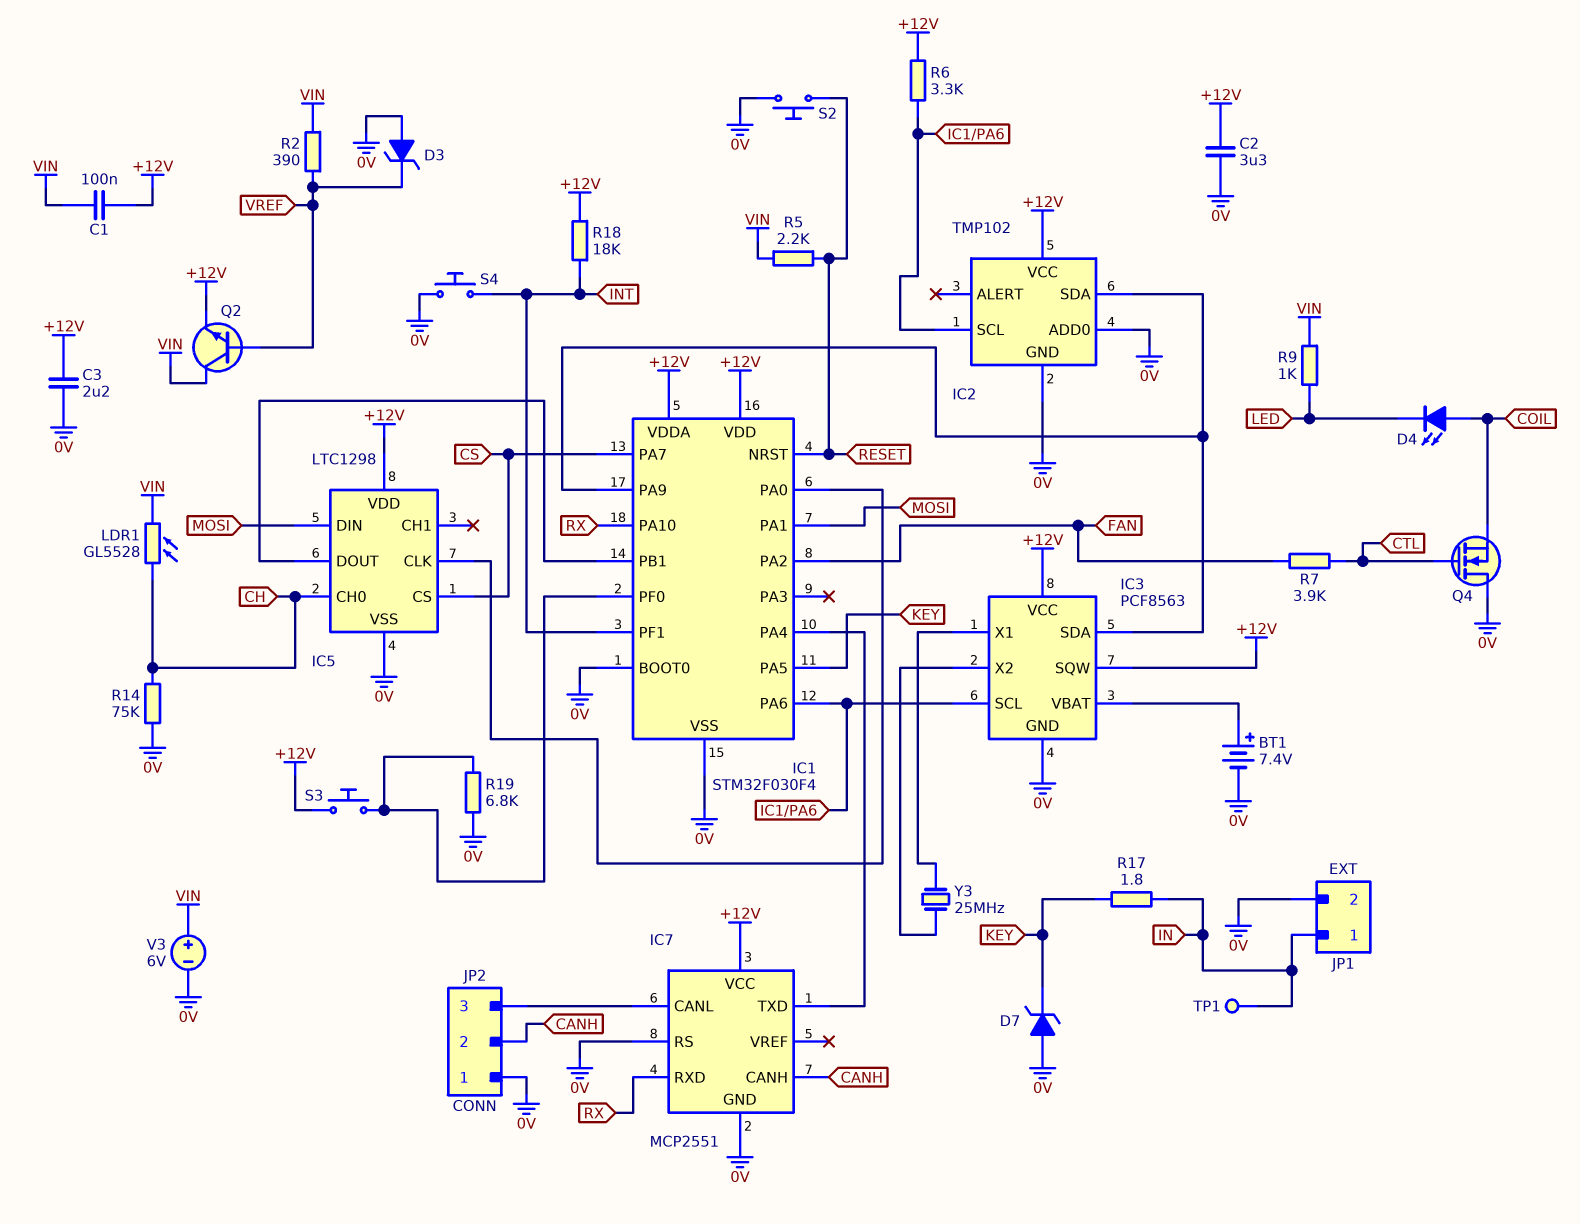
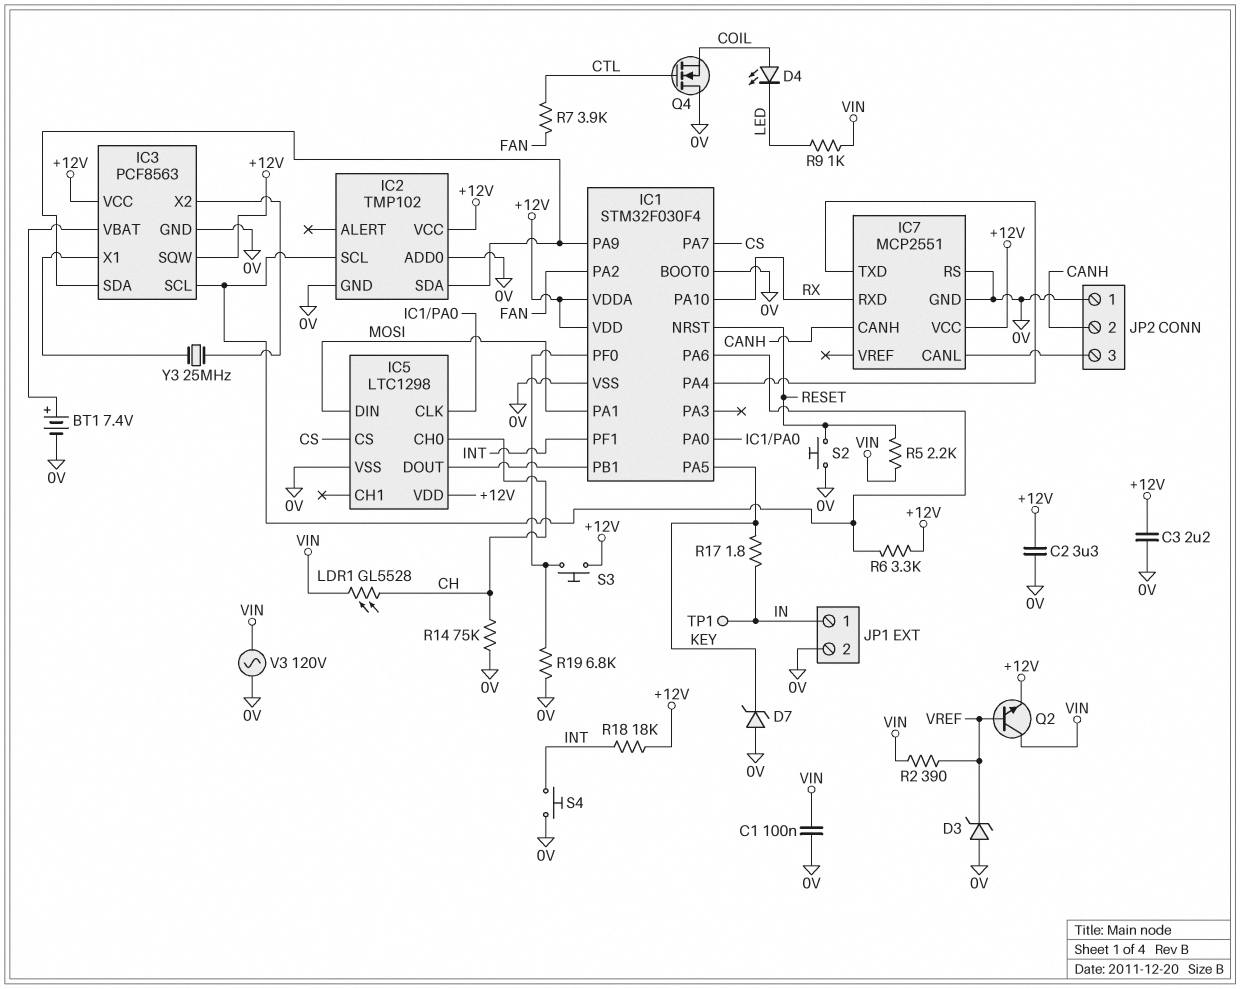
C1: 100nF (+12V, VIN) -> 100nF (0V, VIN)
V3: 6V (plus VIN, minus 0V) -> AC 120V (0V, VIN)

